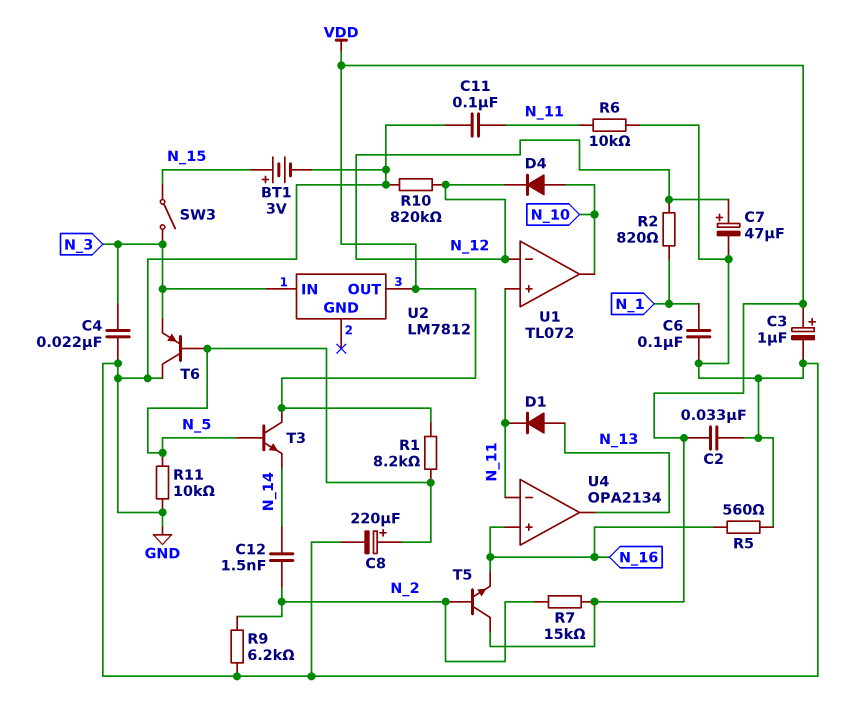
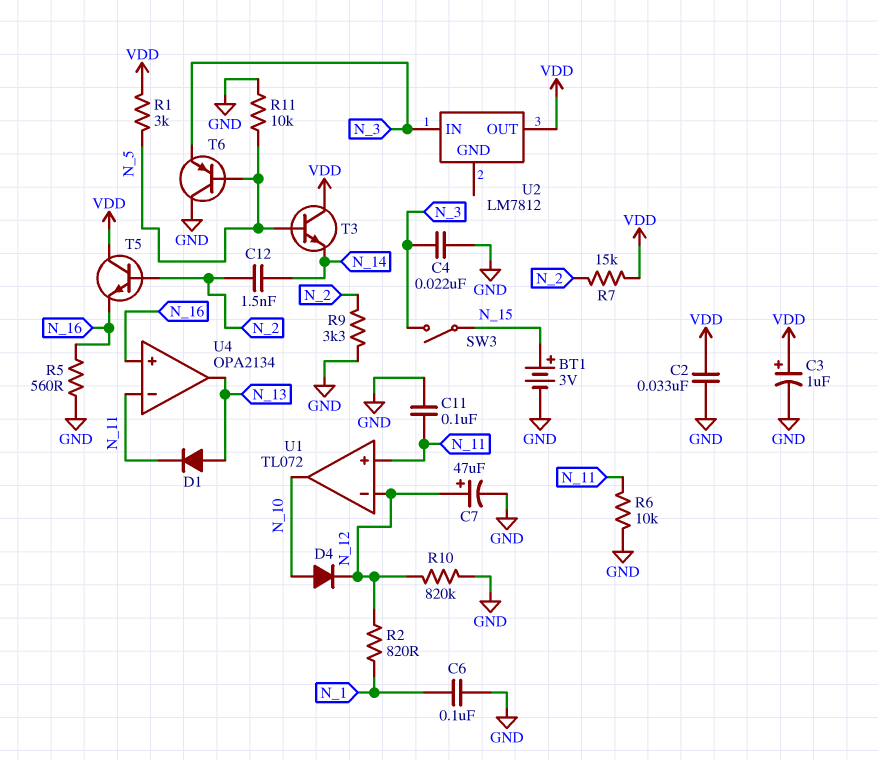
C8: 220uF (plus N_5, minus GND) -> none
R1: 8.2k (N_5, VDD) -> 3k (N_5, VDD)
R9: 6.2k (GND, N_2) -> 3.3k (GND, N_2)

